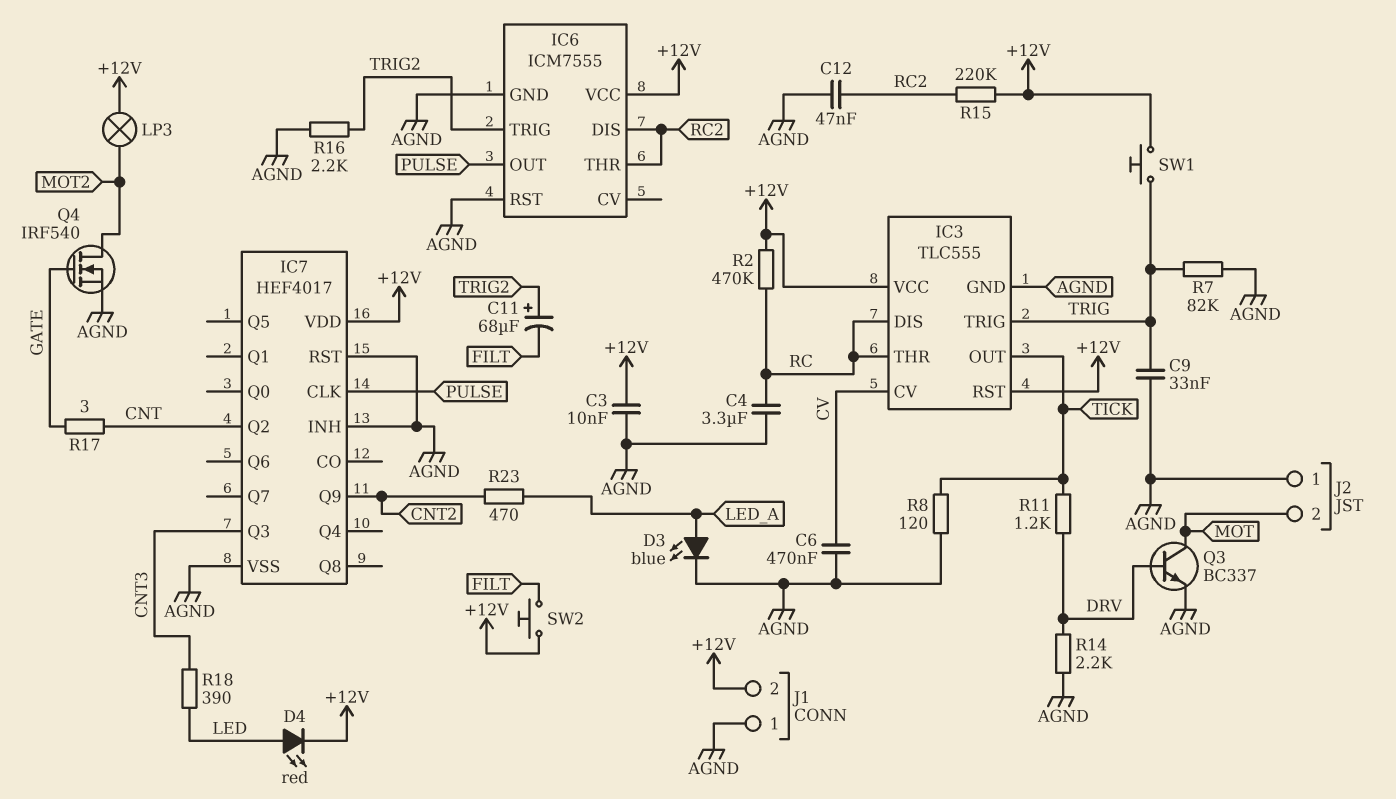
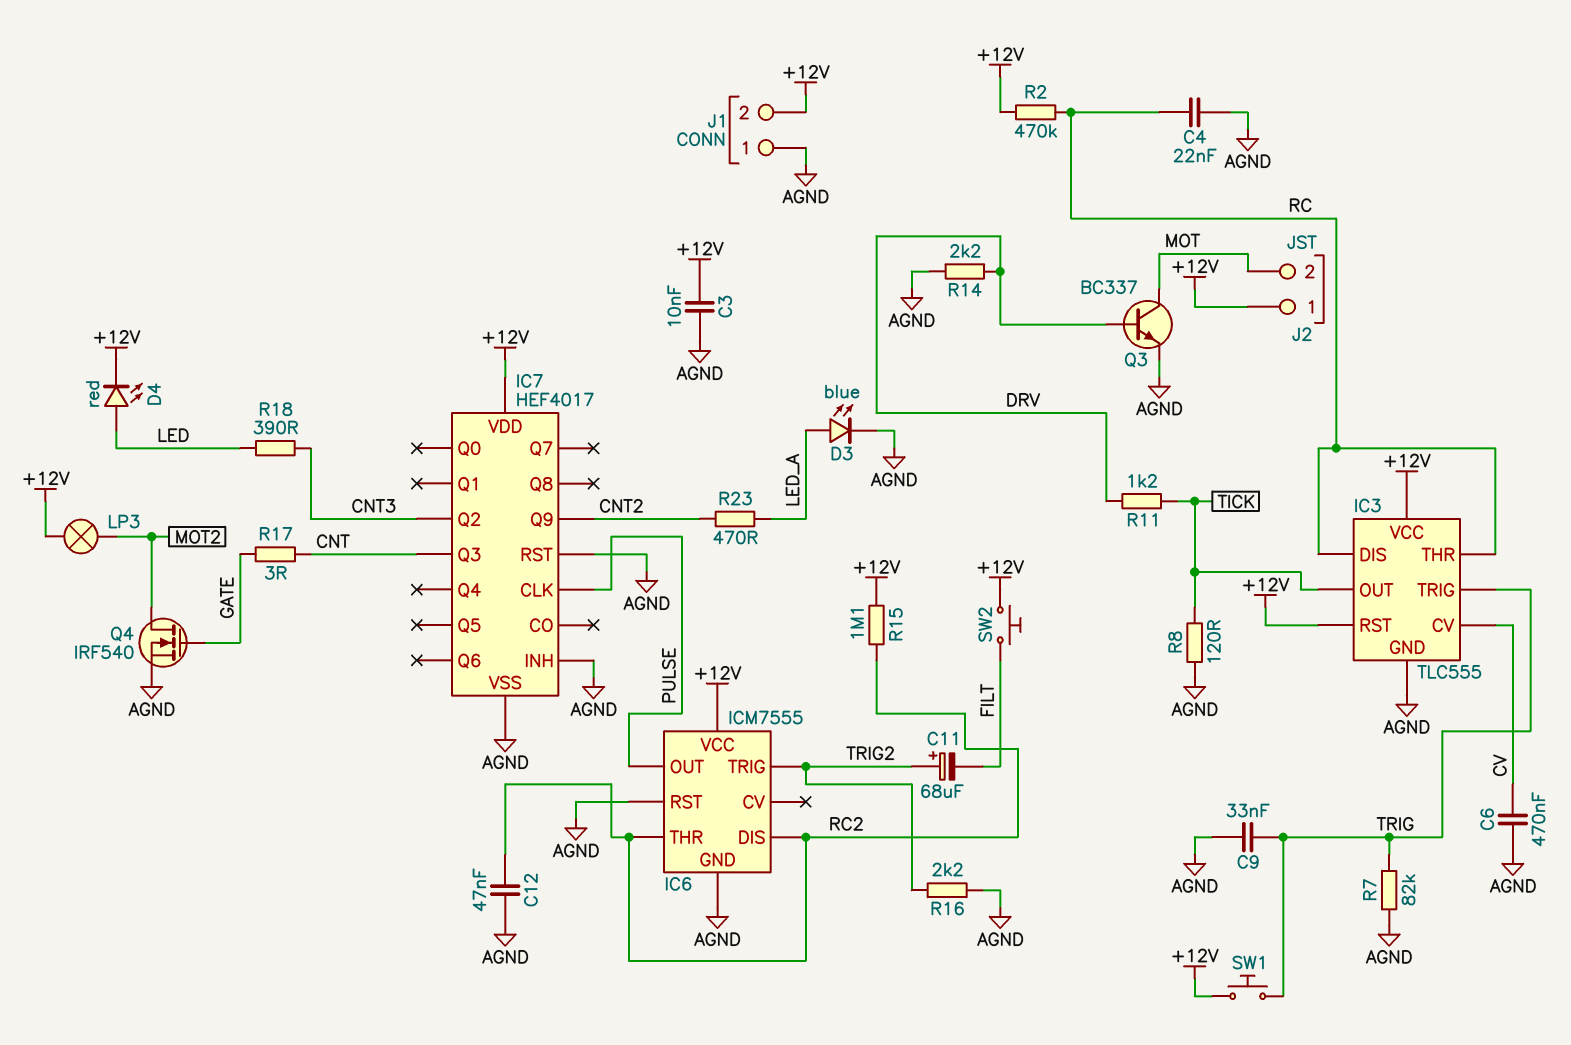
C4: 3.3uF (AGND, RC) -> 22nF (AGND, RC)
IC7 pin Q2: CNT -> CNT3
IC7 pin Q3: CNT3 -> CNT
J2 pin 1: AGND -> +12V
R15: 220k (+12V, RC2) -> 1.1M (+12V, RC2)

